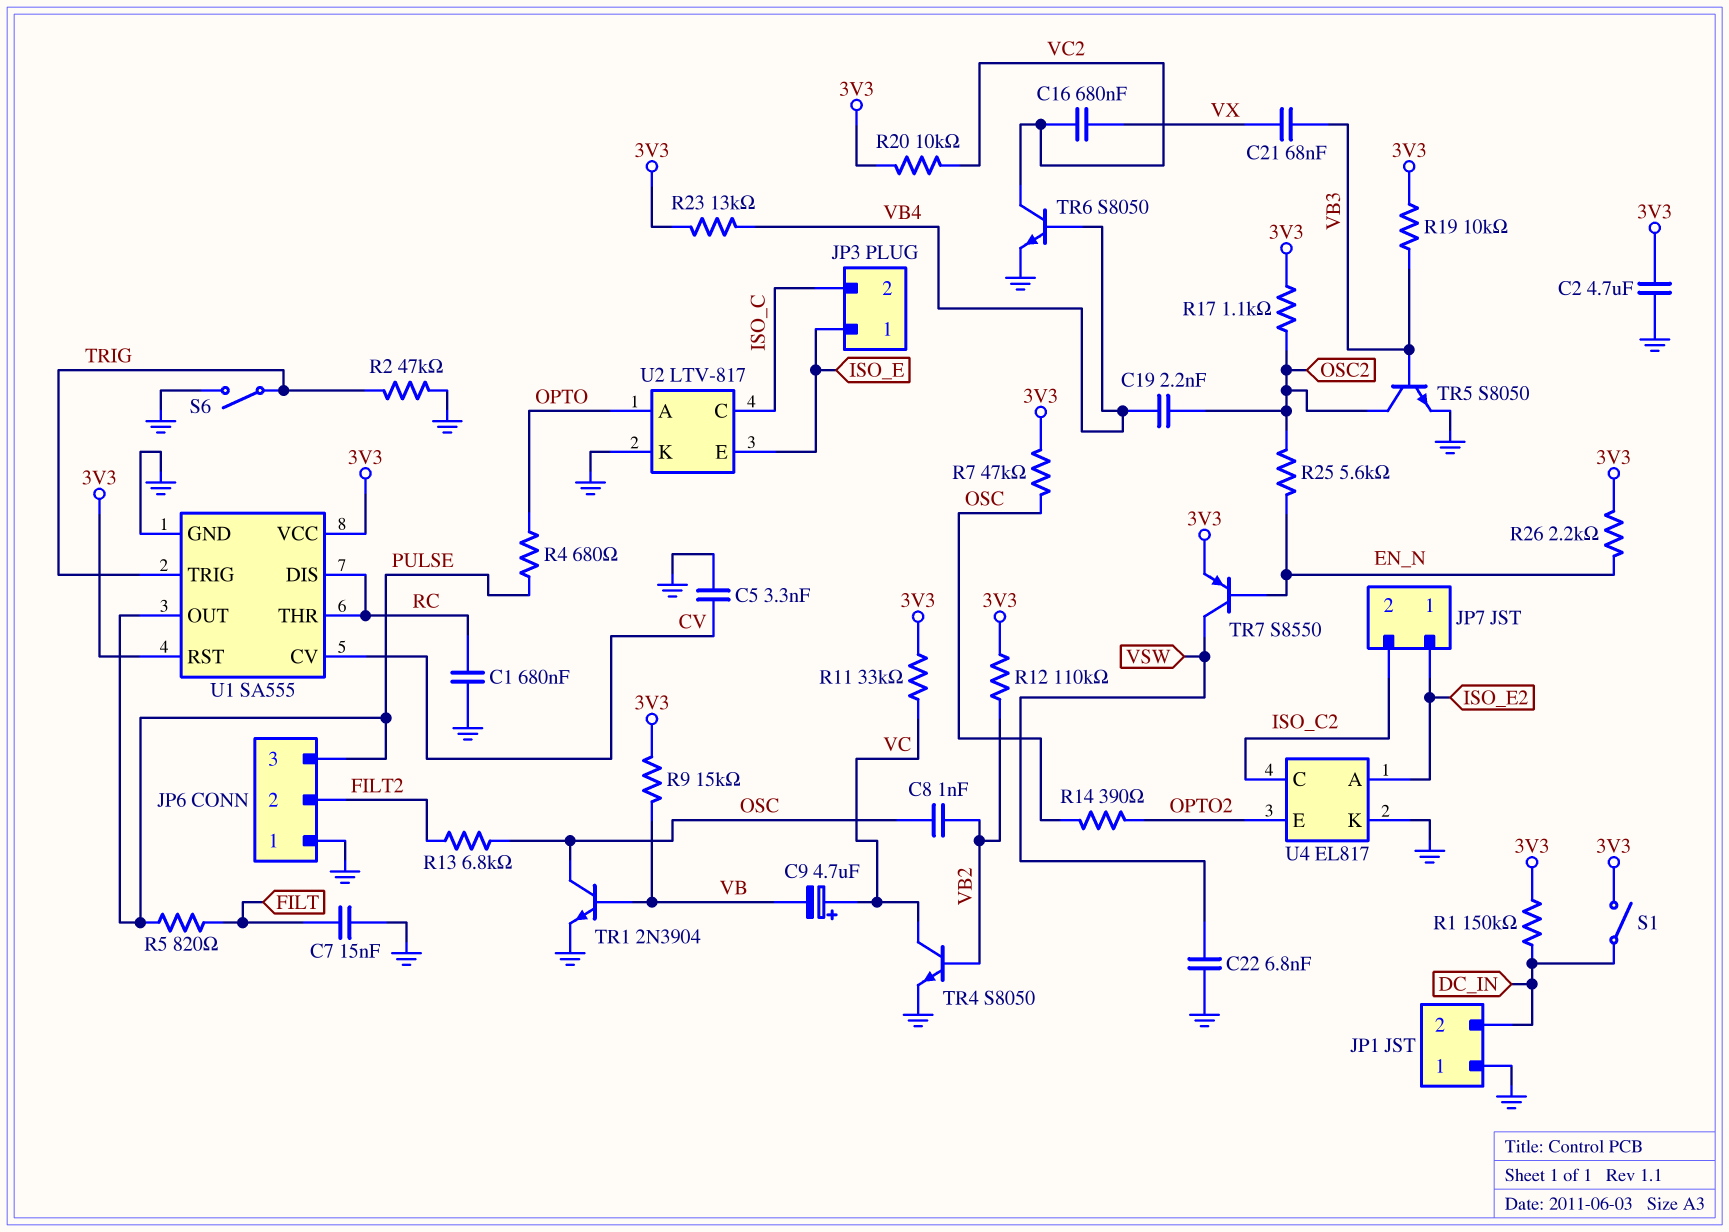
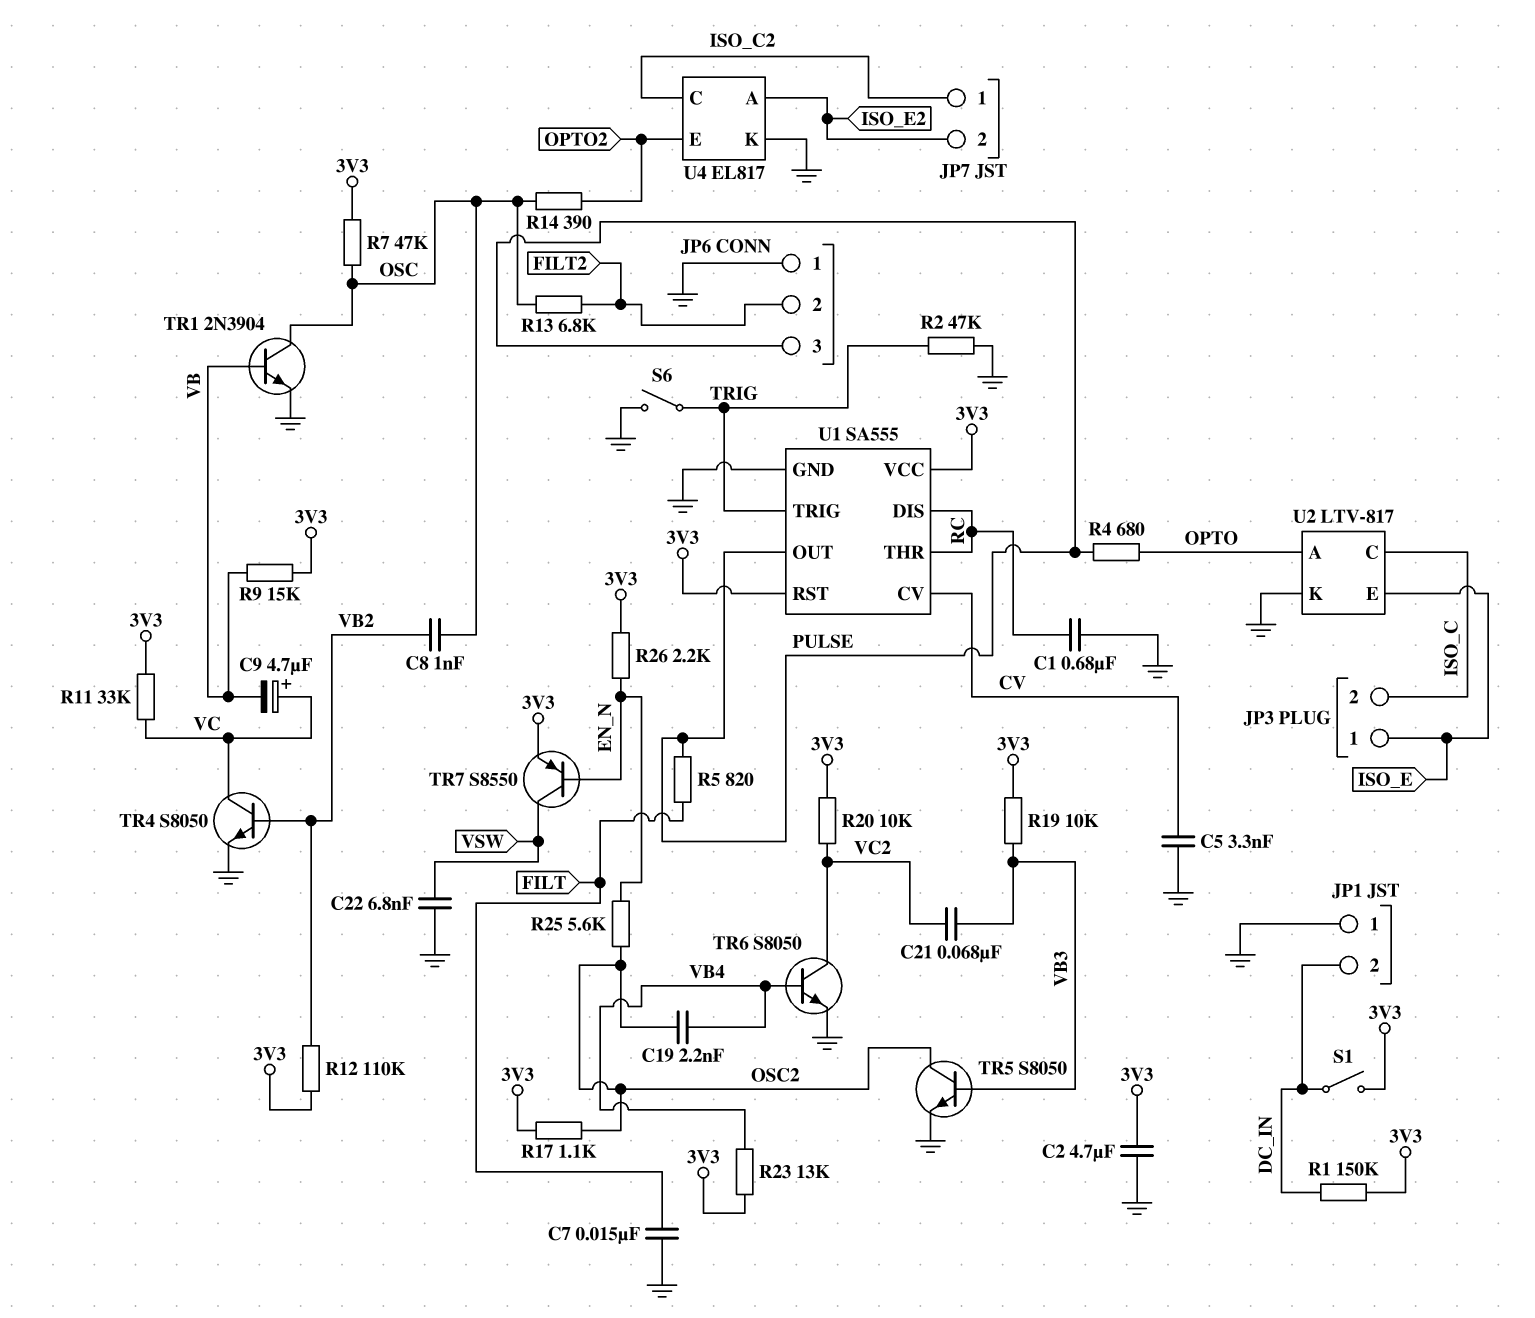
C16: 680nF (VC2, VX) -> none
C21: 68nF (VB3, VX) -> 68nF (VB3, VC2)
JP7 pin 1: ISO_E2 -> ISO_C2
JP7 pin 2: ISO_C2 -> ISO_E2

